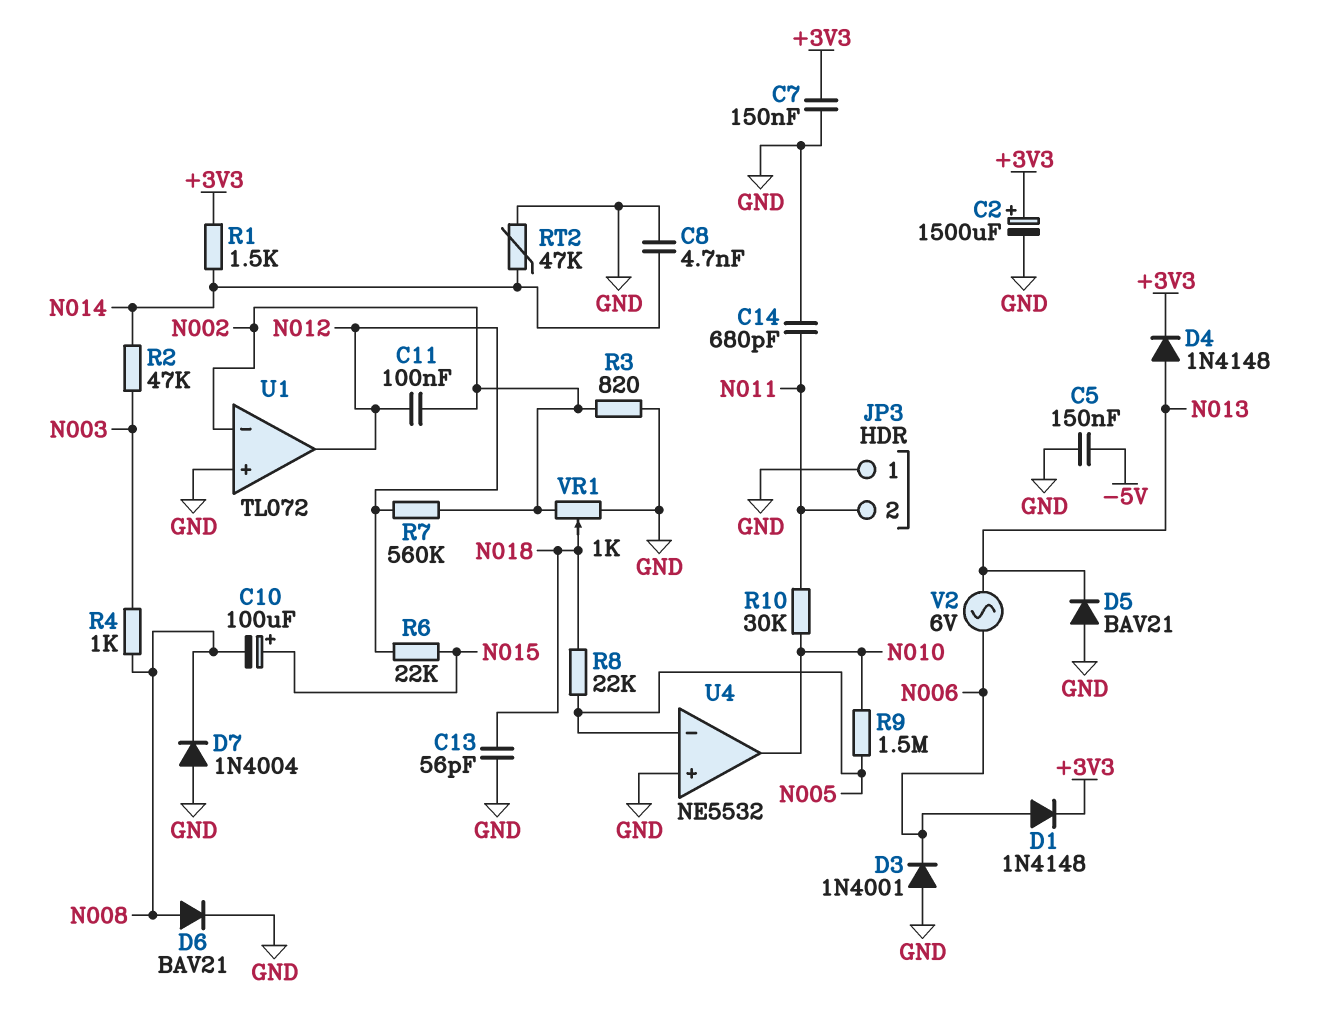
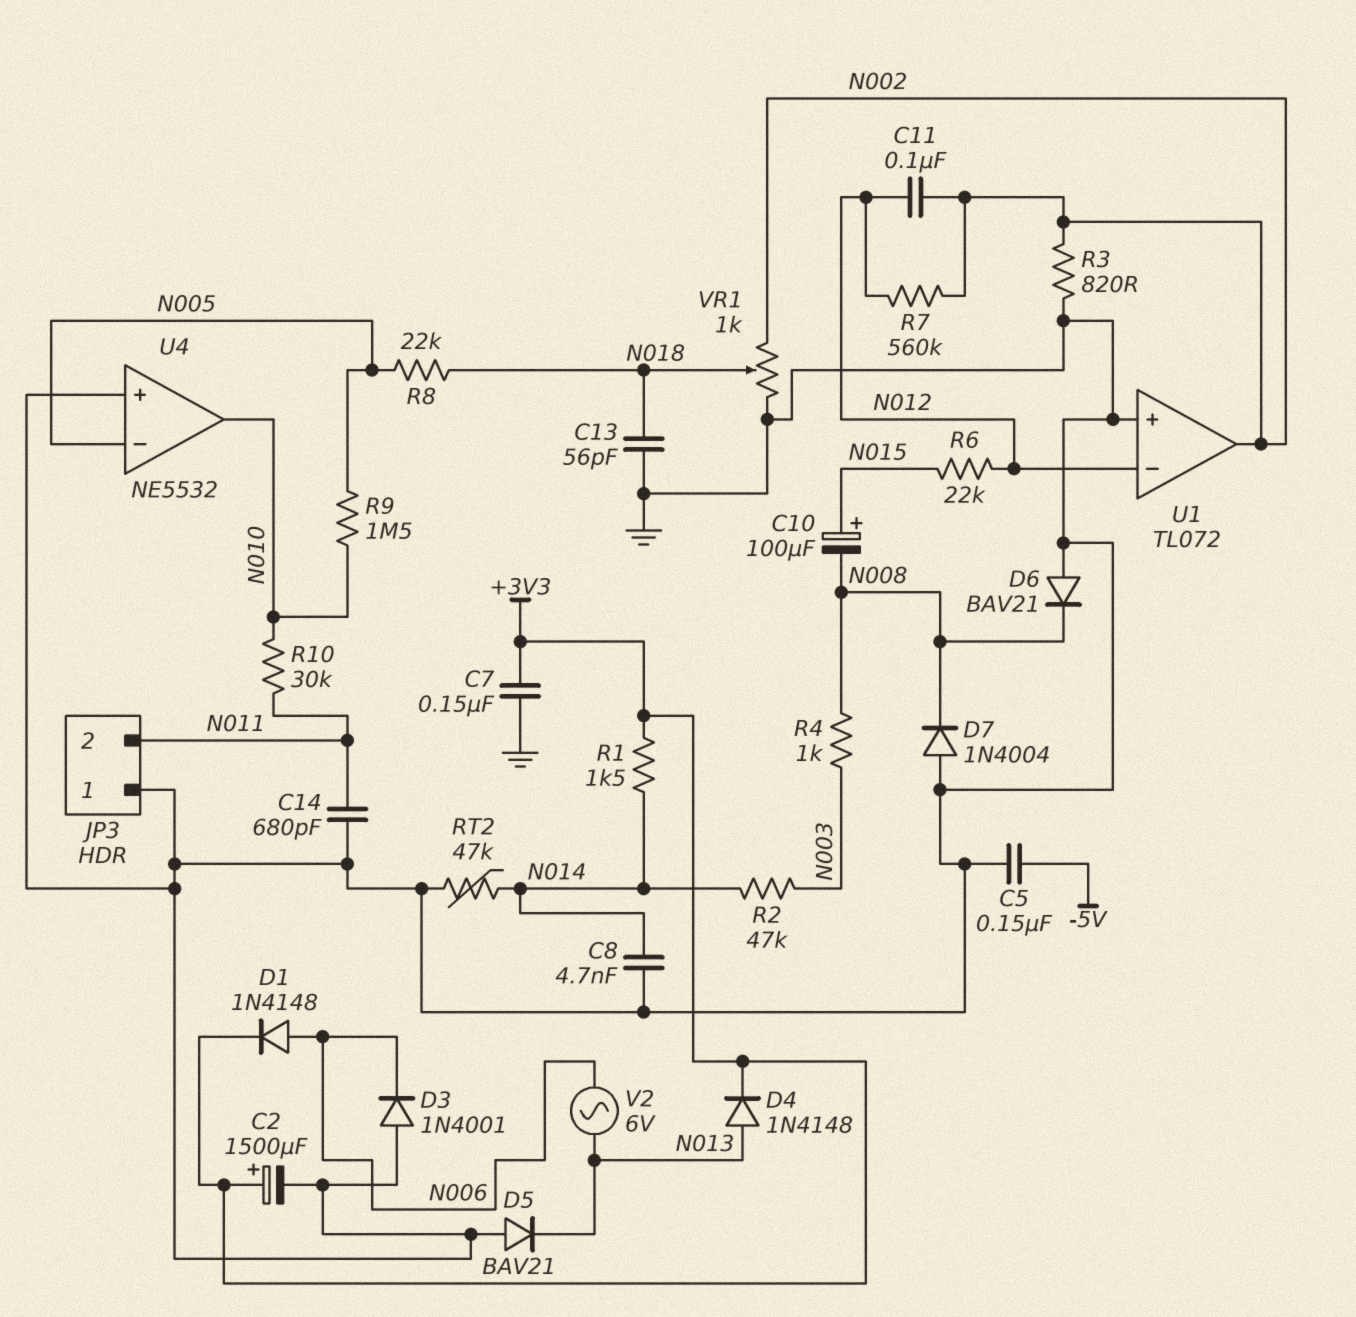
D6: diode BAV21 (A N008, K GND) -> diode BAV21 (A GND, K N008)
U1 pin in-: N002 -> N012
U1 pin out: N012 -> N002

